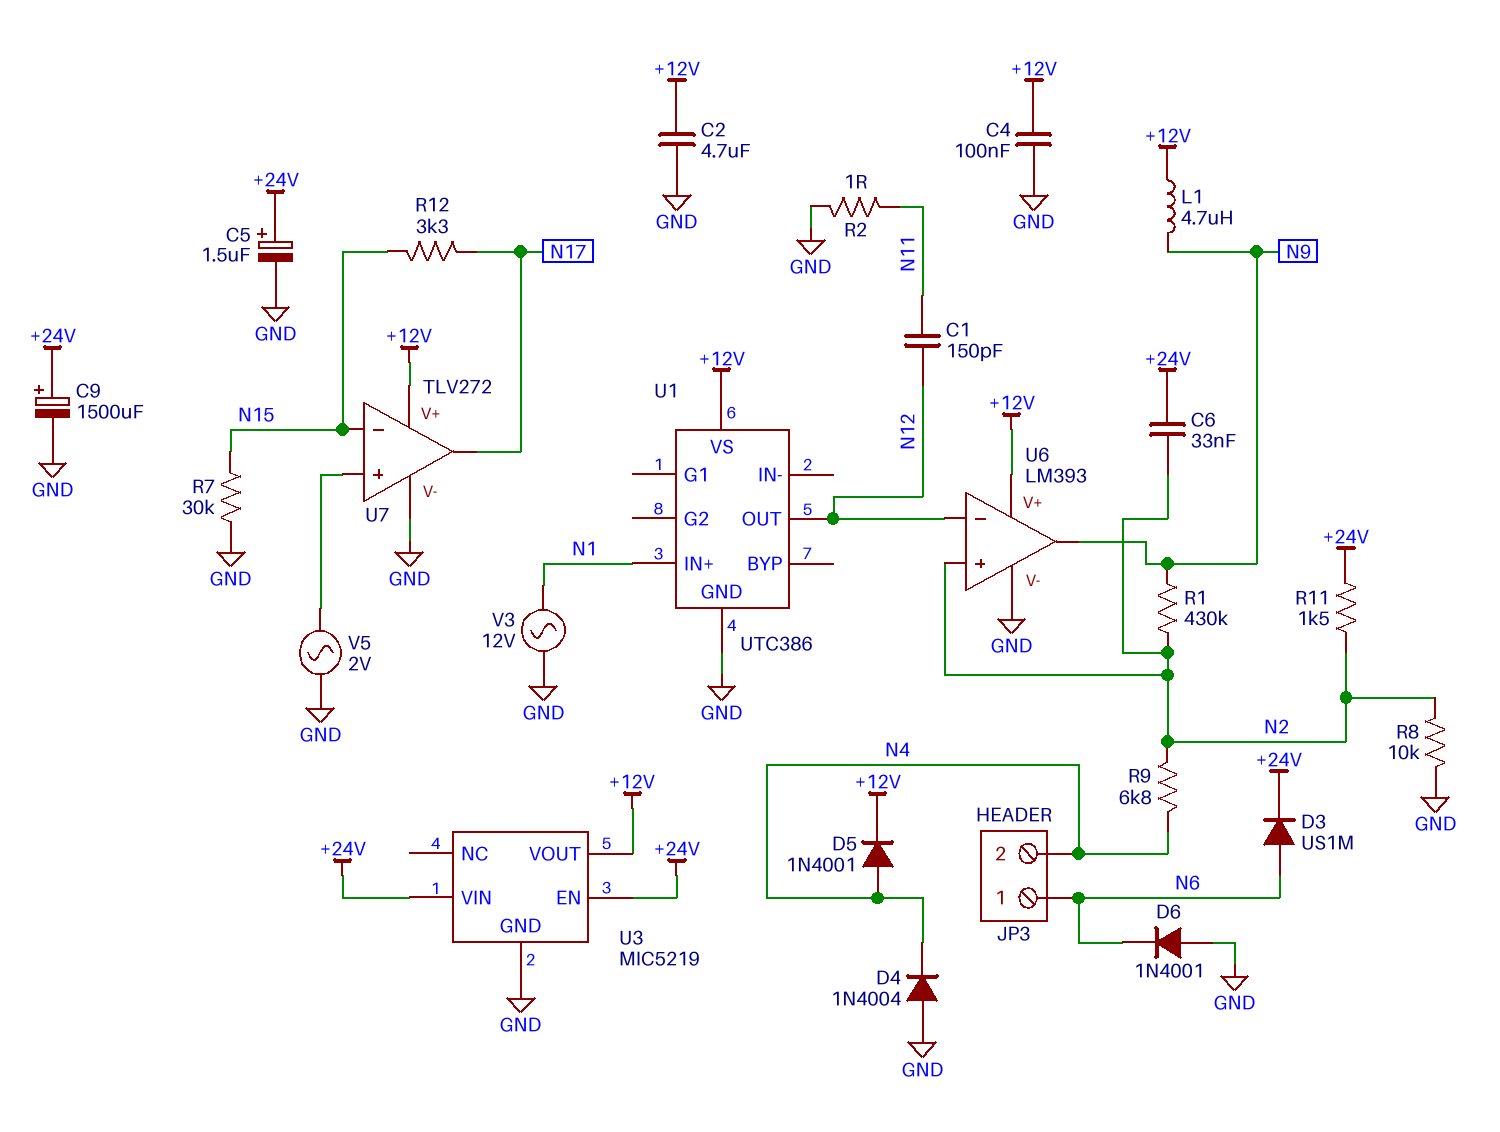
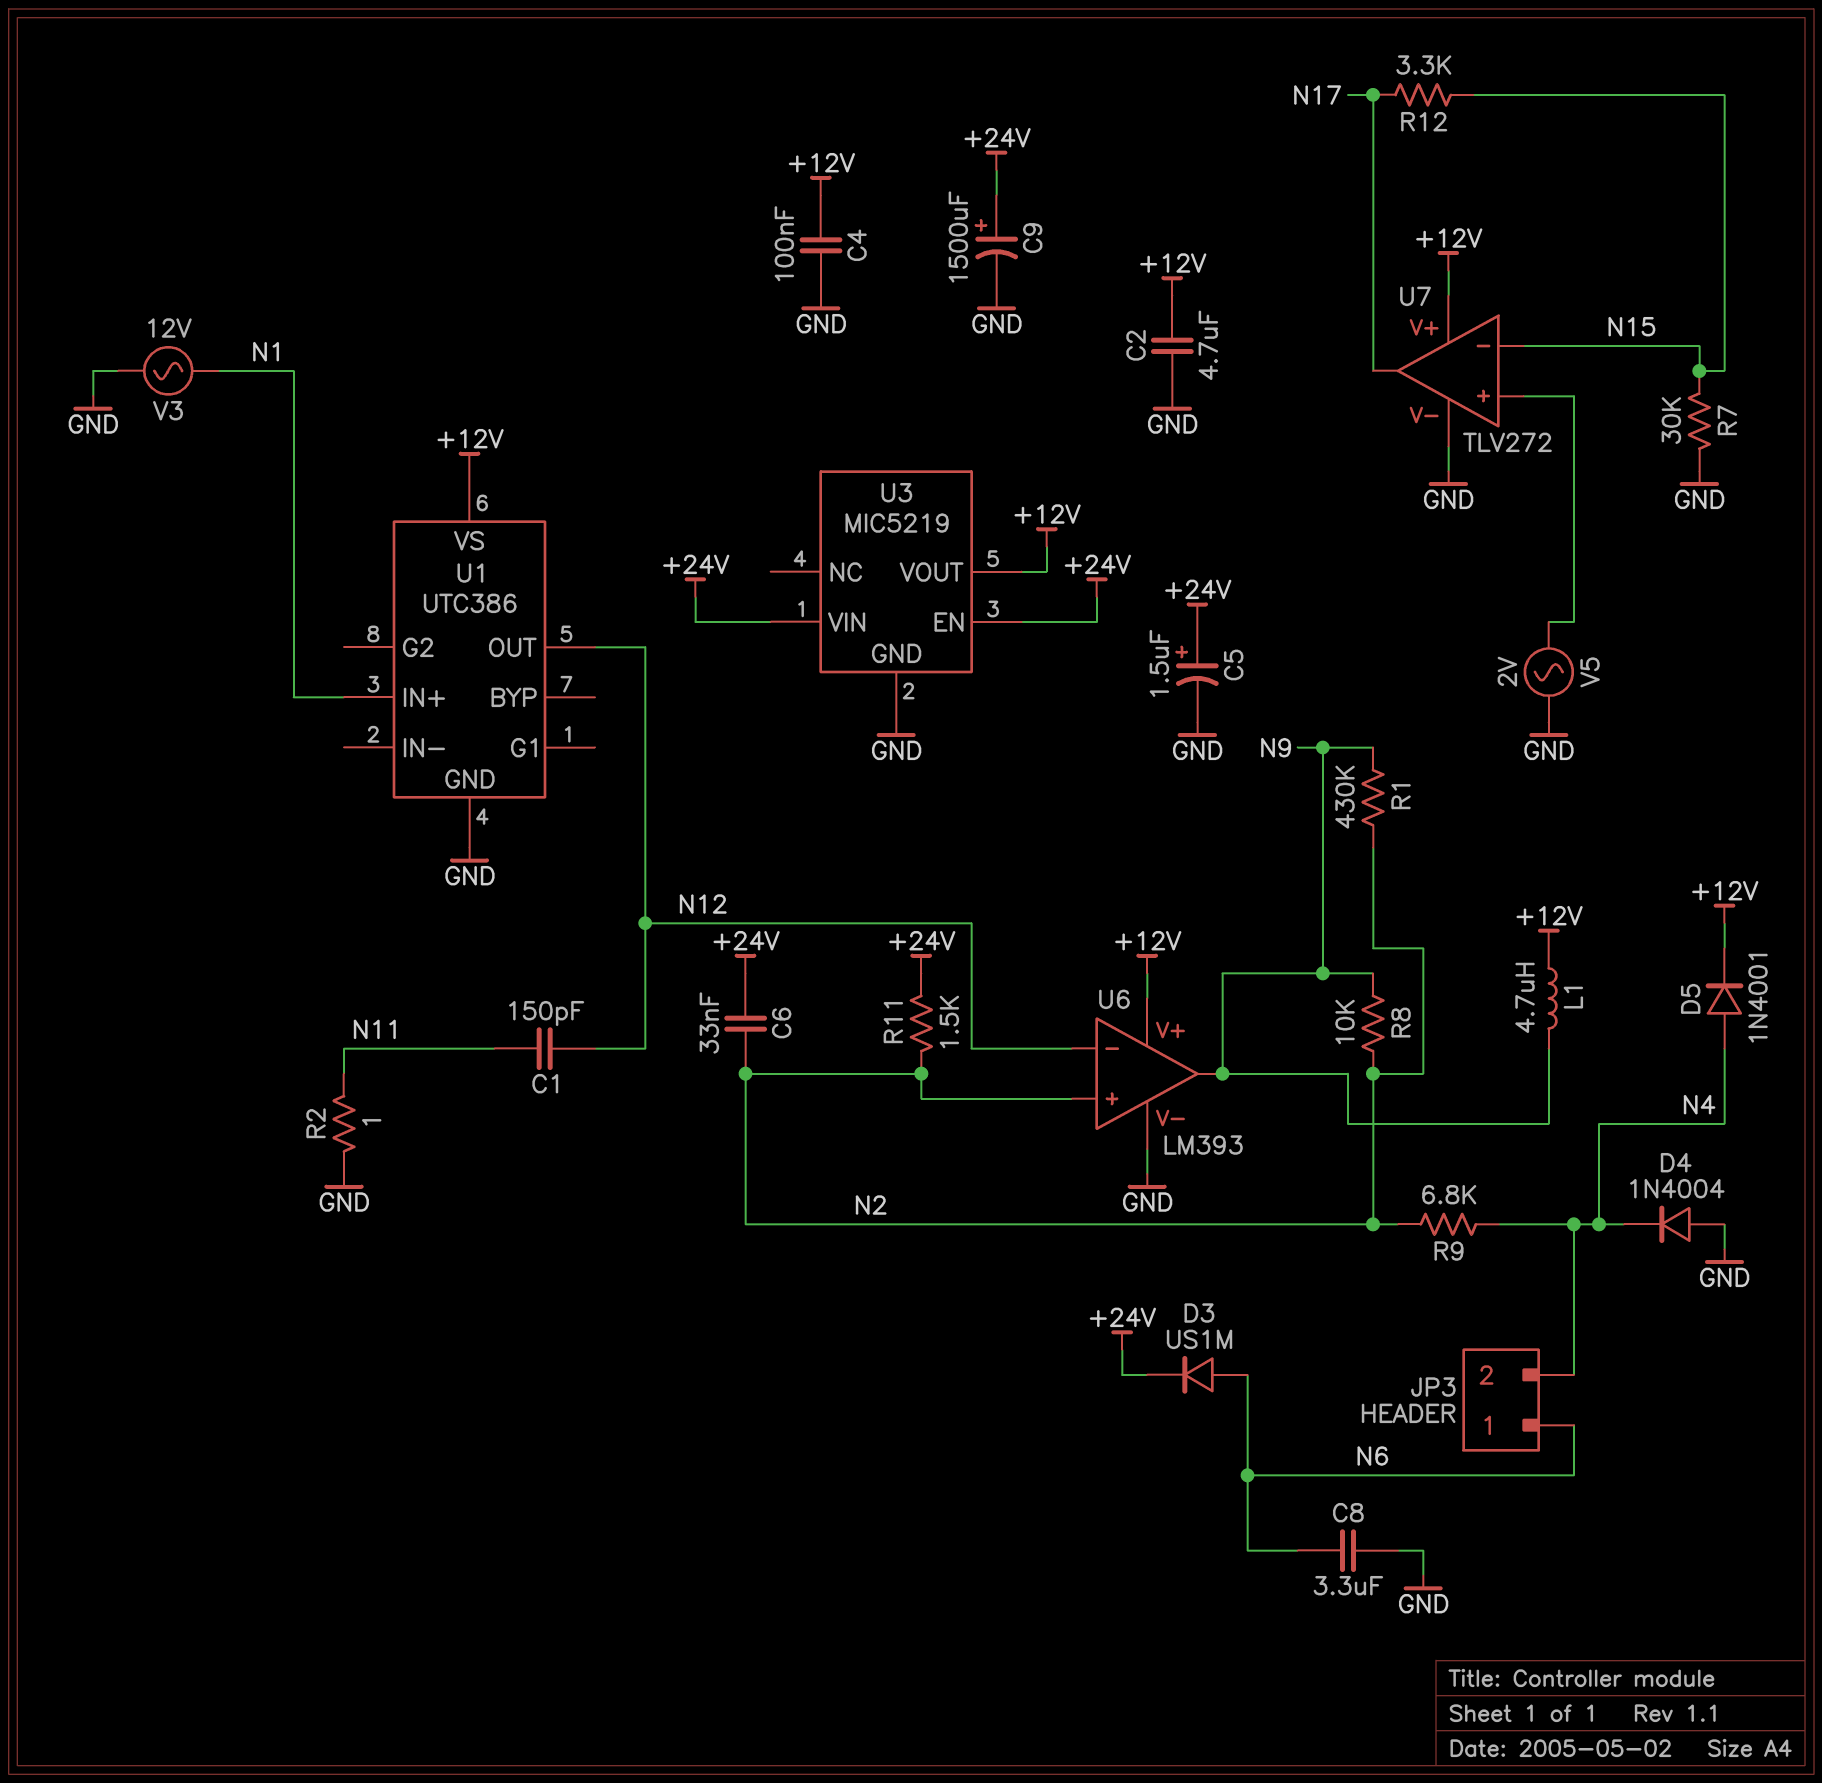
C8: none -> 3.3uF (GND, N6)
D6: diode 1N4001 (A GND, K N6) -> none
R8: 10k (GND, N2) -> 10k (N2, N9)

